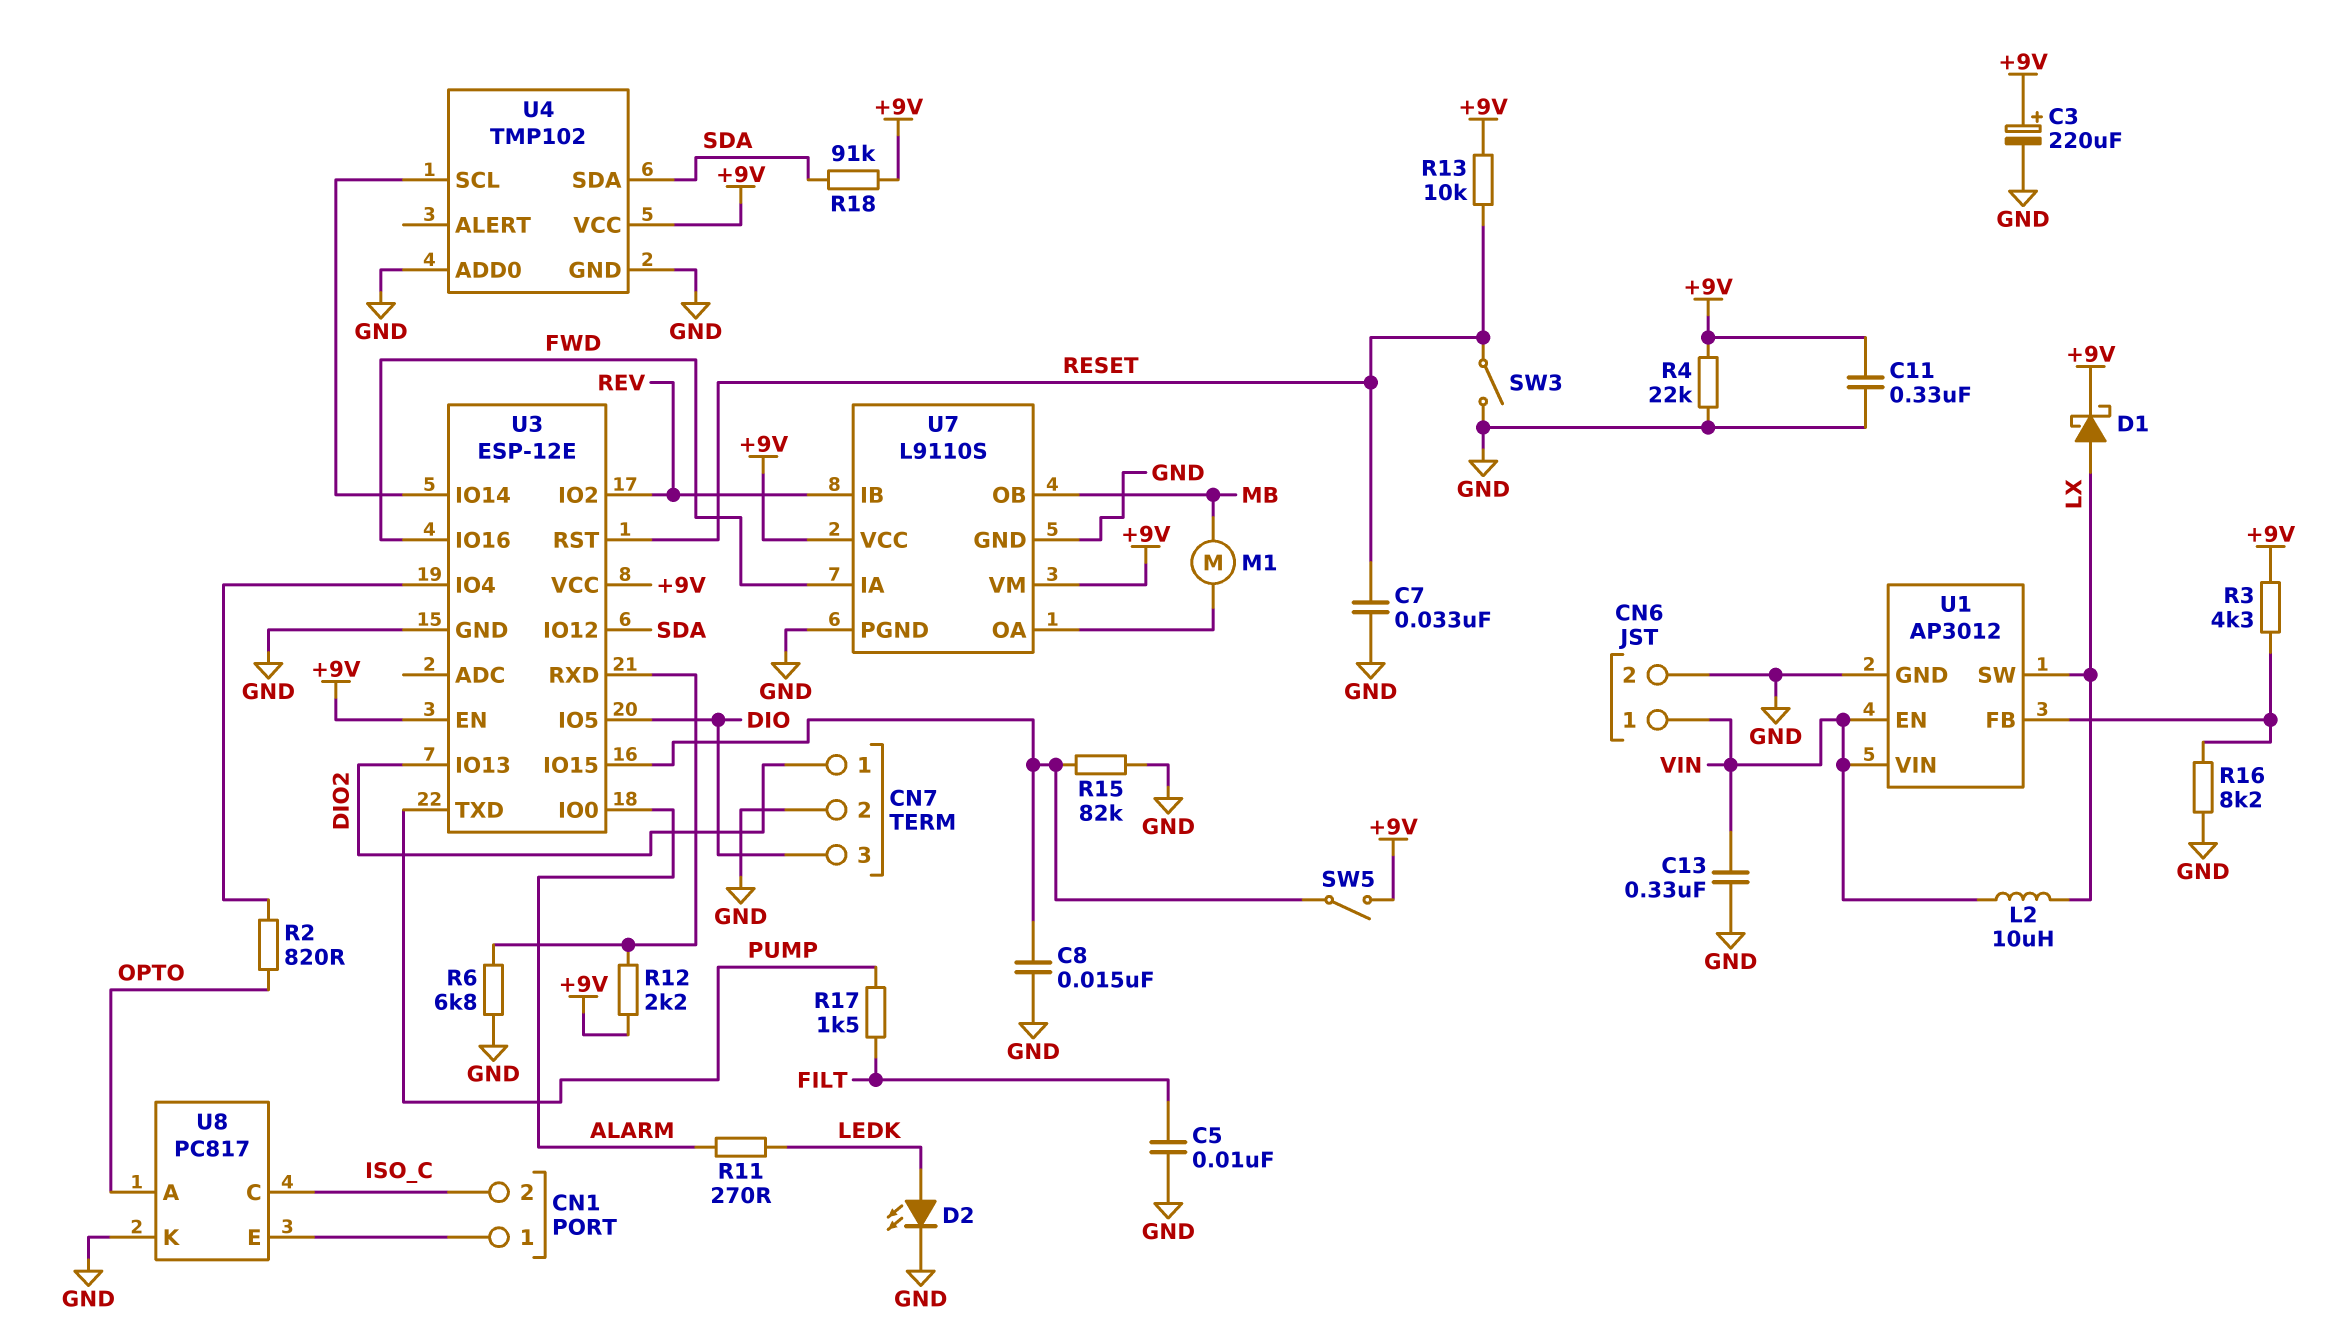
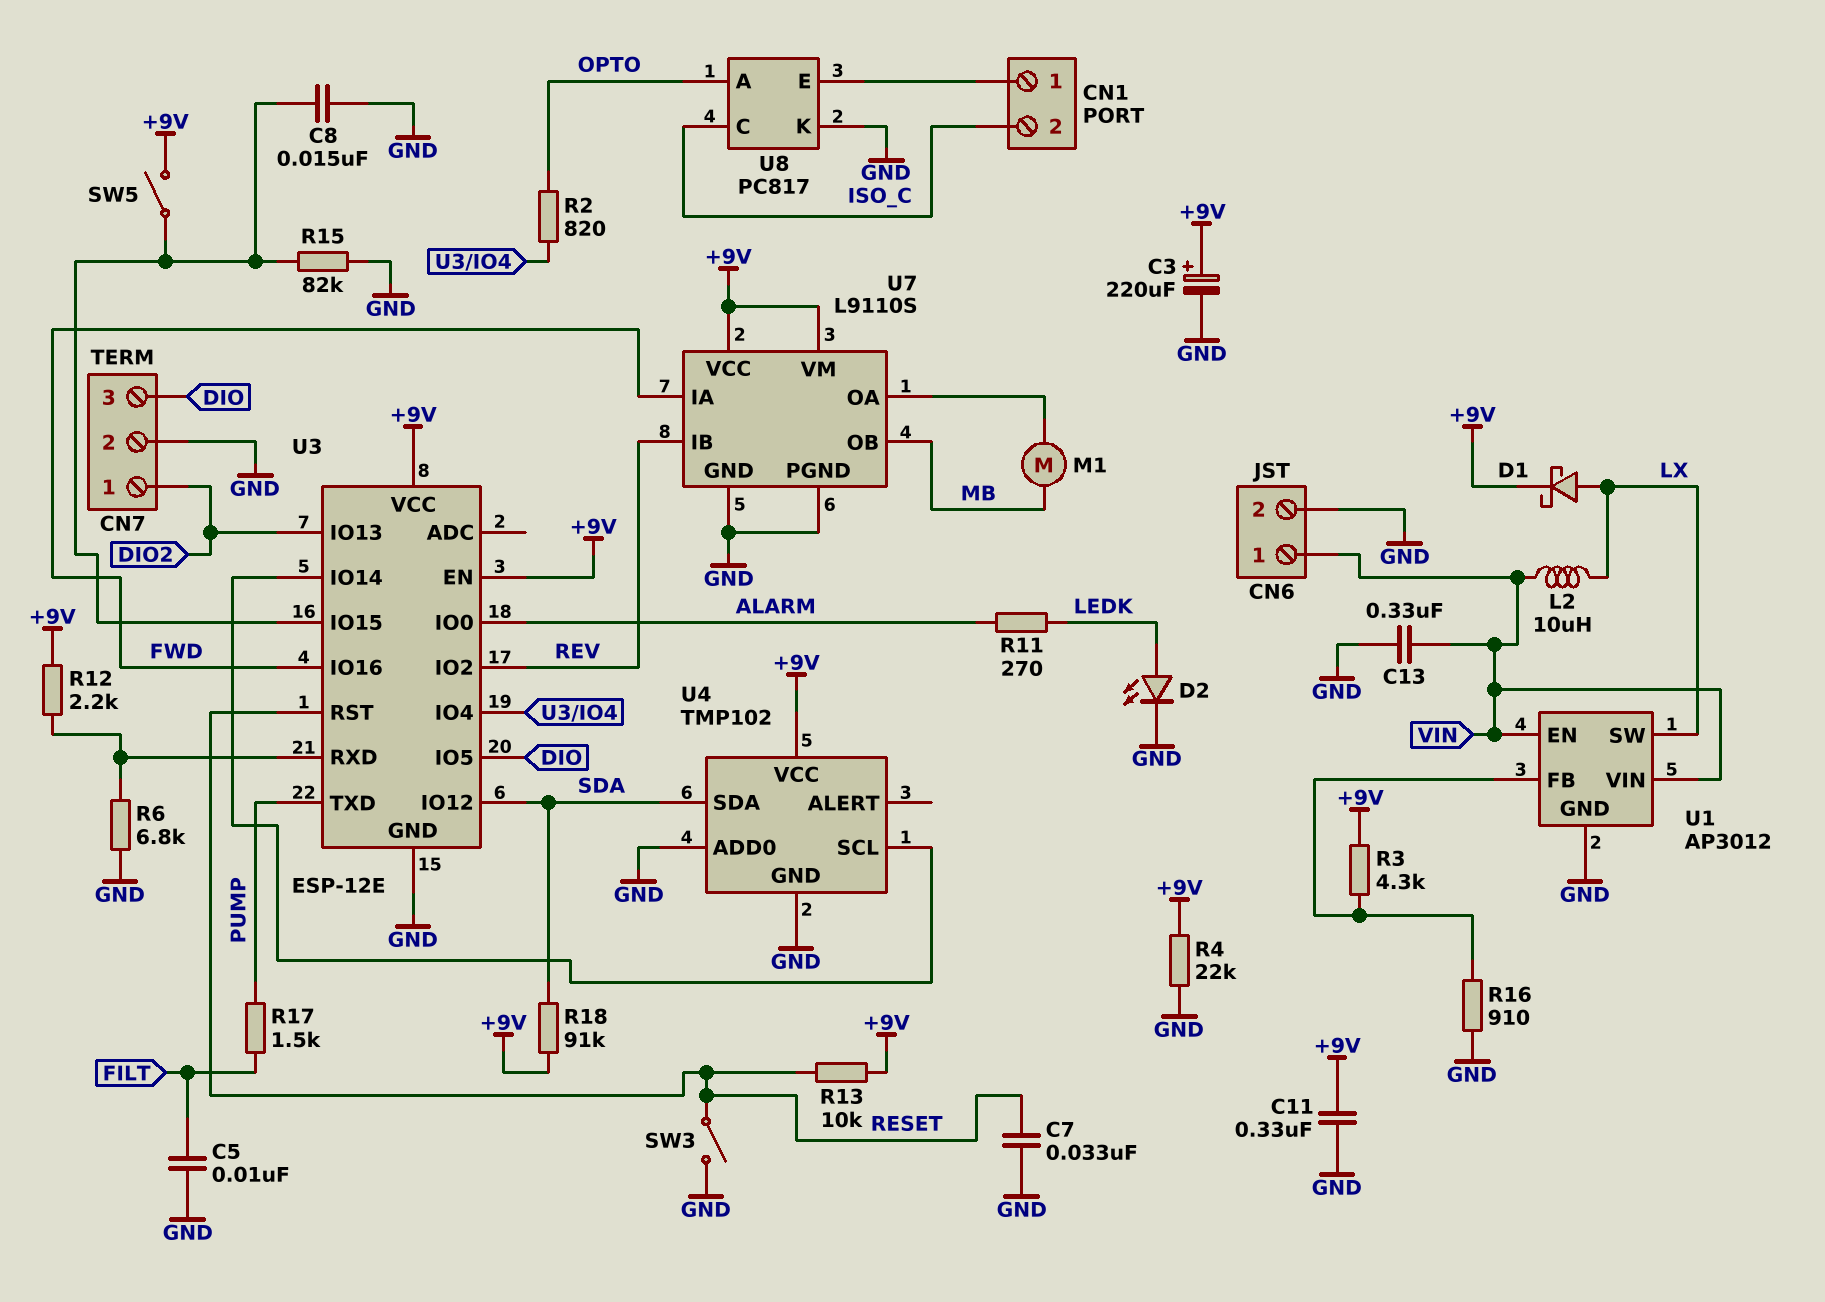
R16: 8.2k (GND, U1/FB) -> 910 (GND, U1/FB)

